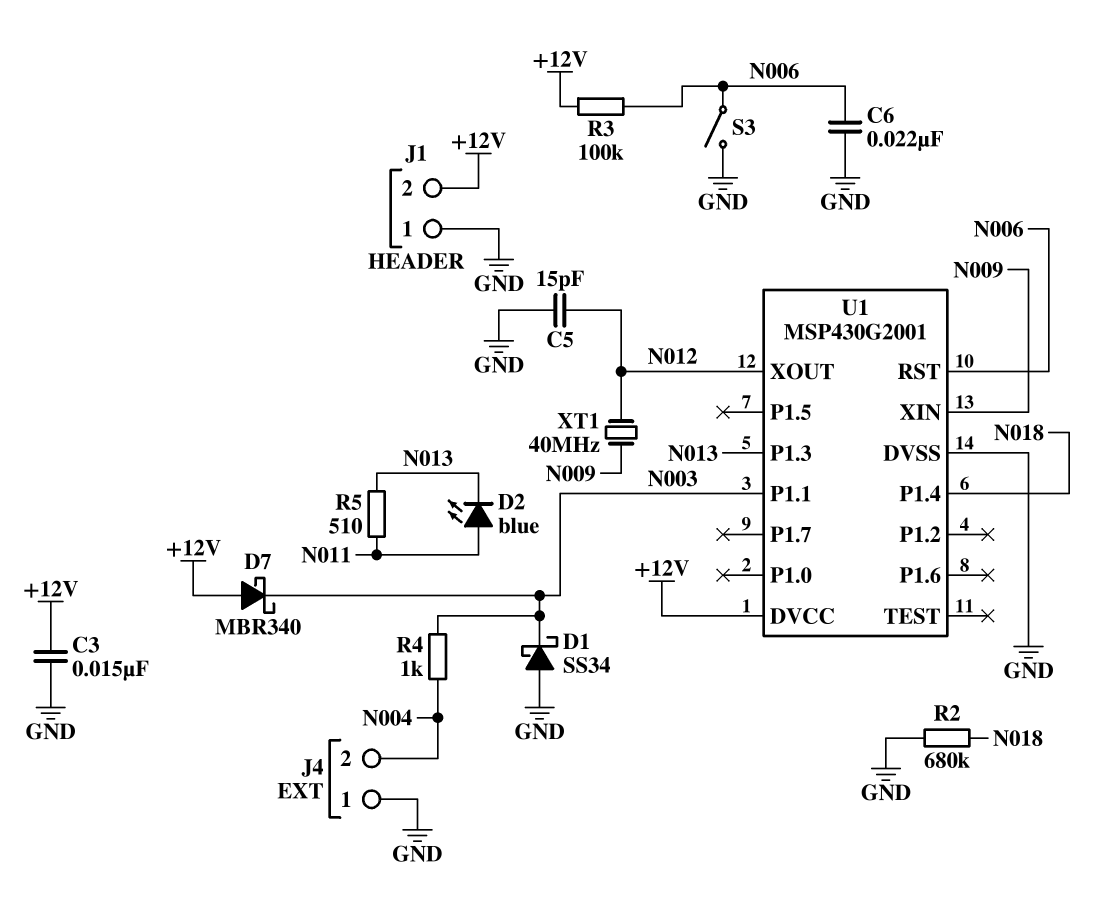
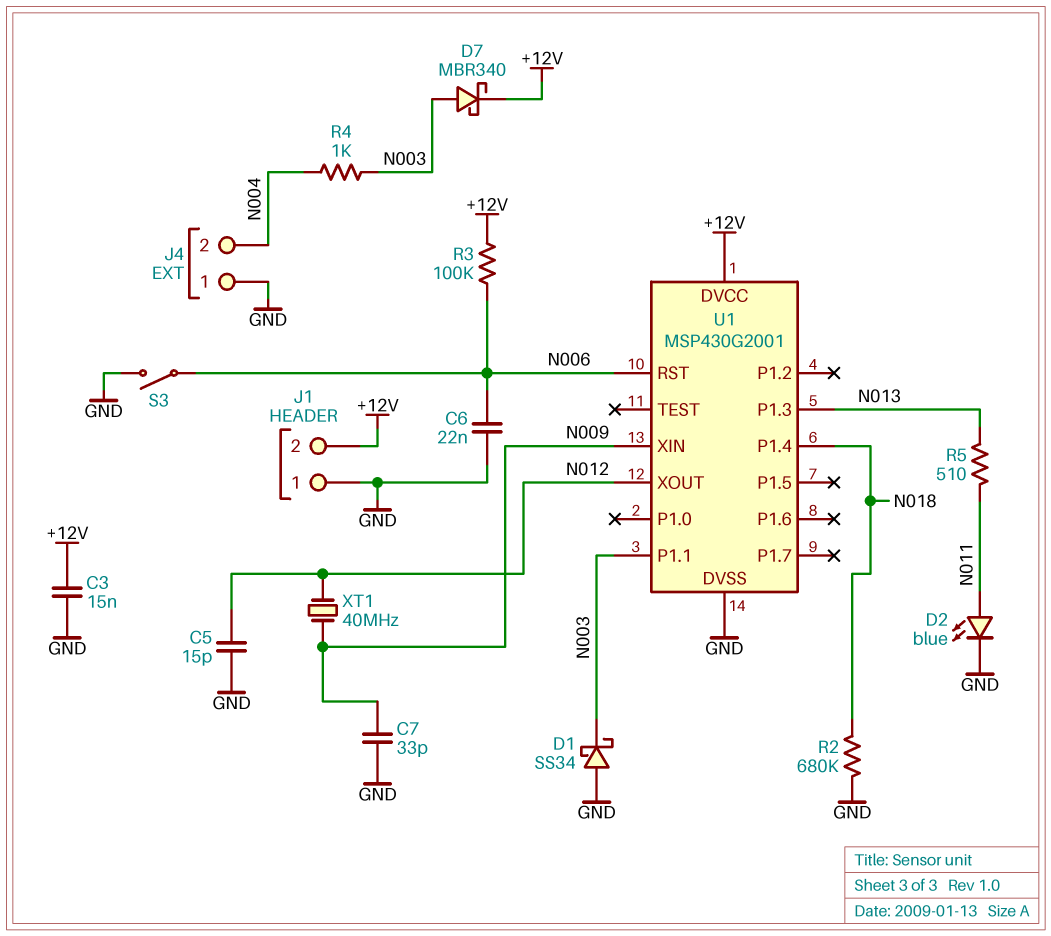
C7: none -> 33pF (GND, N009)
D2: LED blue (A N011, K N013) -> LED blue (A N011, K GND)
D7: schottky MBR340 (A +12V, K N003) -> schottky MBR340 (A N003, K +12V)

